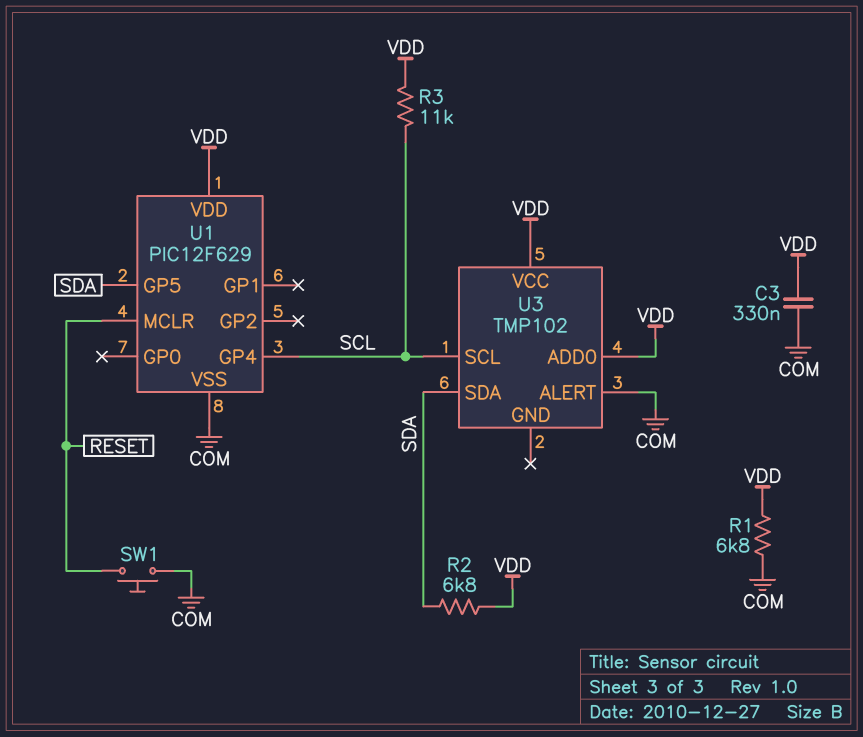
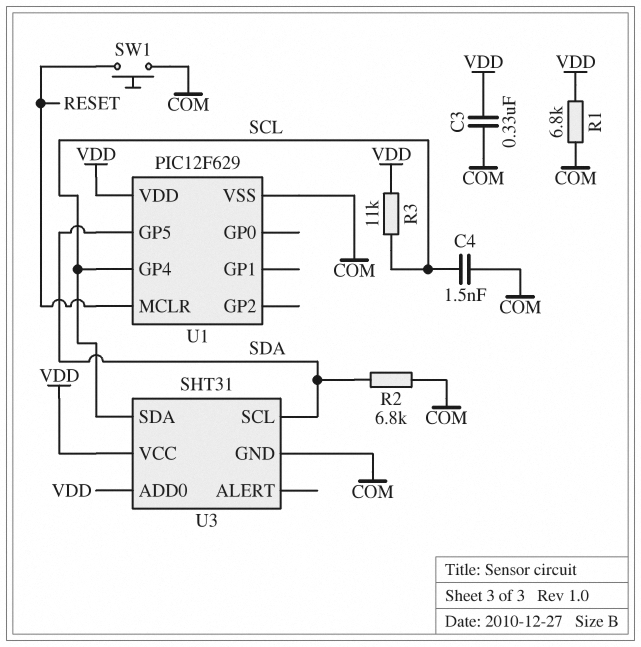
C4: none -> 1.5nF (COM, SCL)
R2: 6.8k (SDA, VDD) -> 6.8k (COM, SDA)
U3: TMP102 -> SHT31
U3 pin ALERT: COM -> none
U3 pin GND: none -> COM
U3 pin SCL: SCL -> SDA
U3 pin SDA: SDA -> SCL

